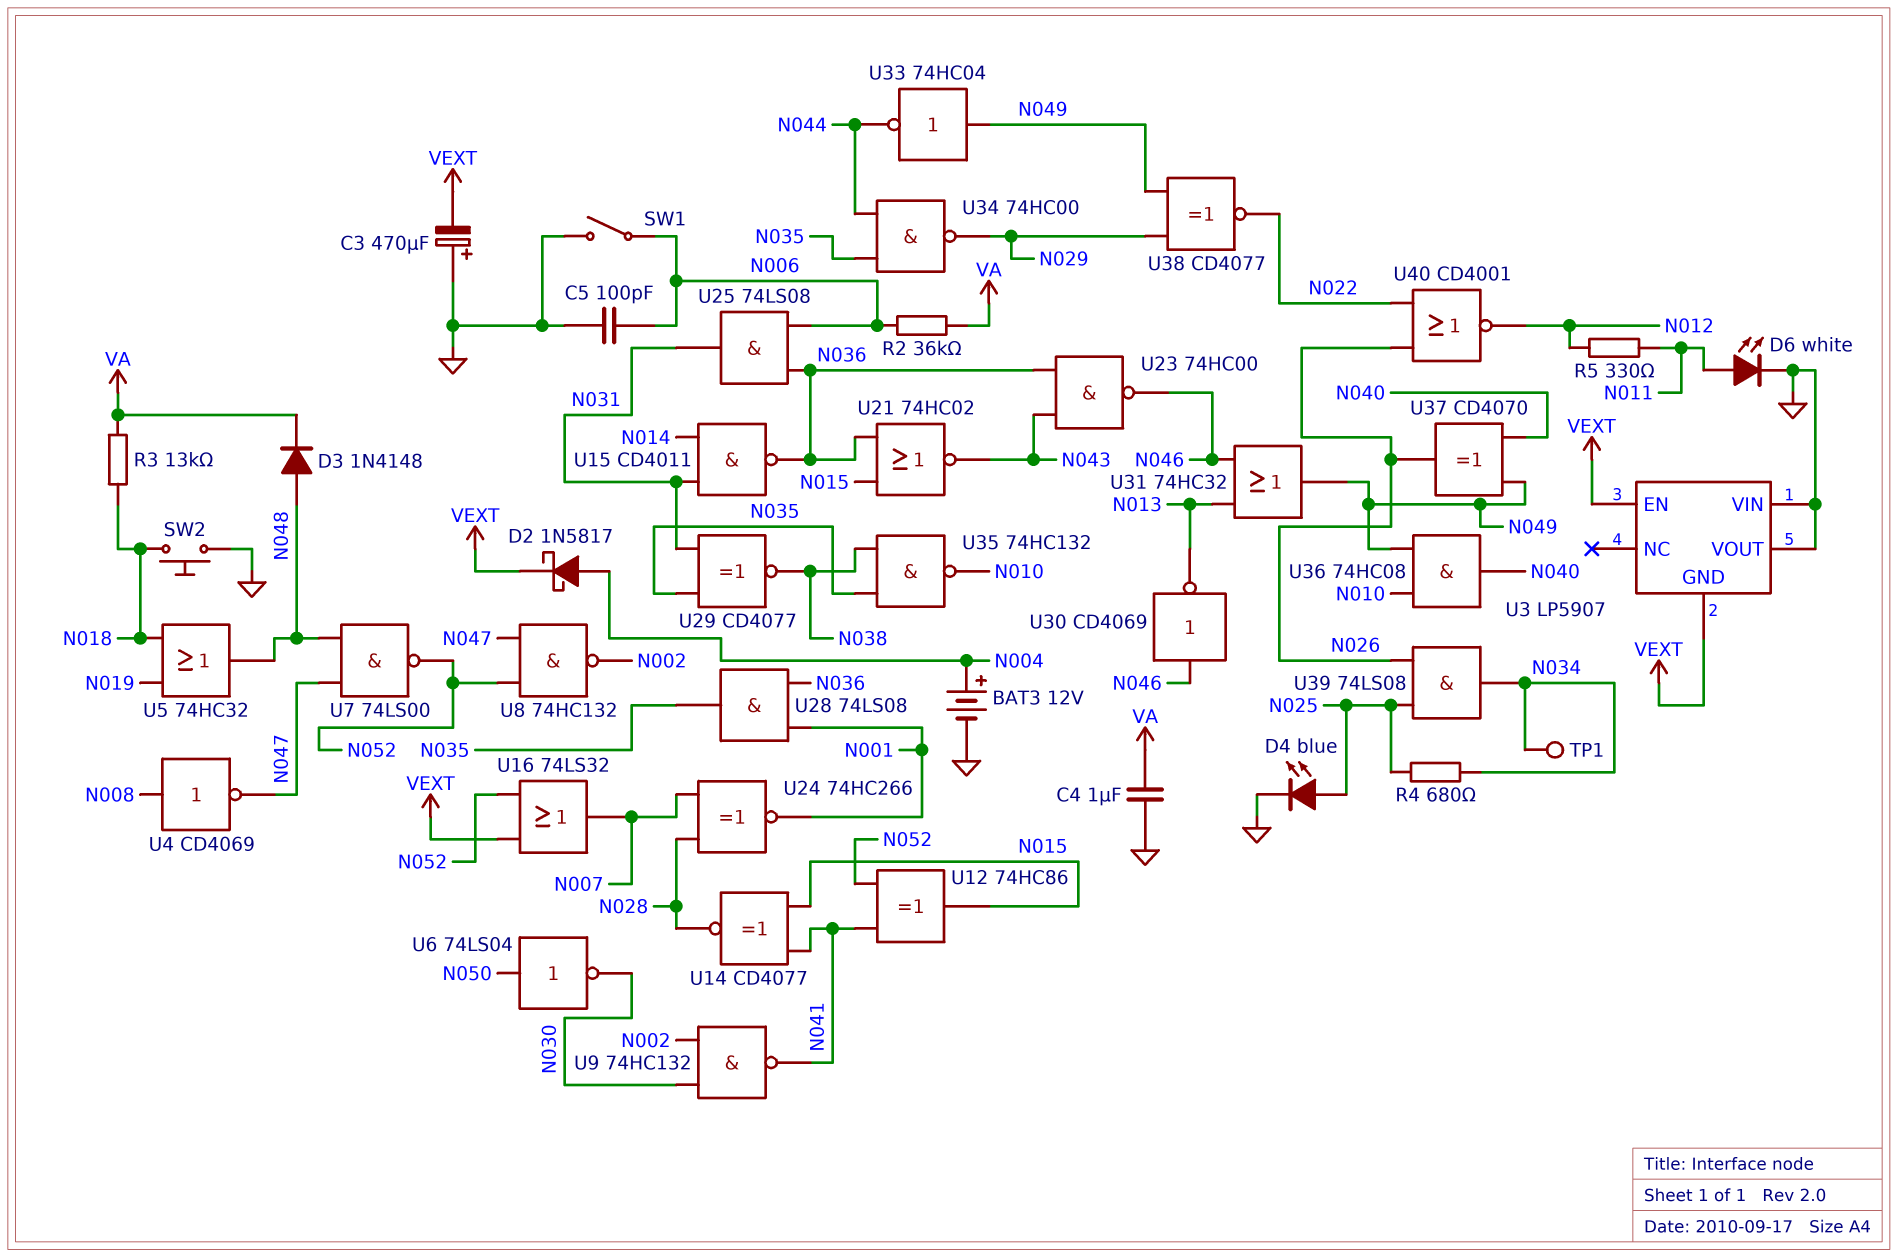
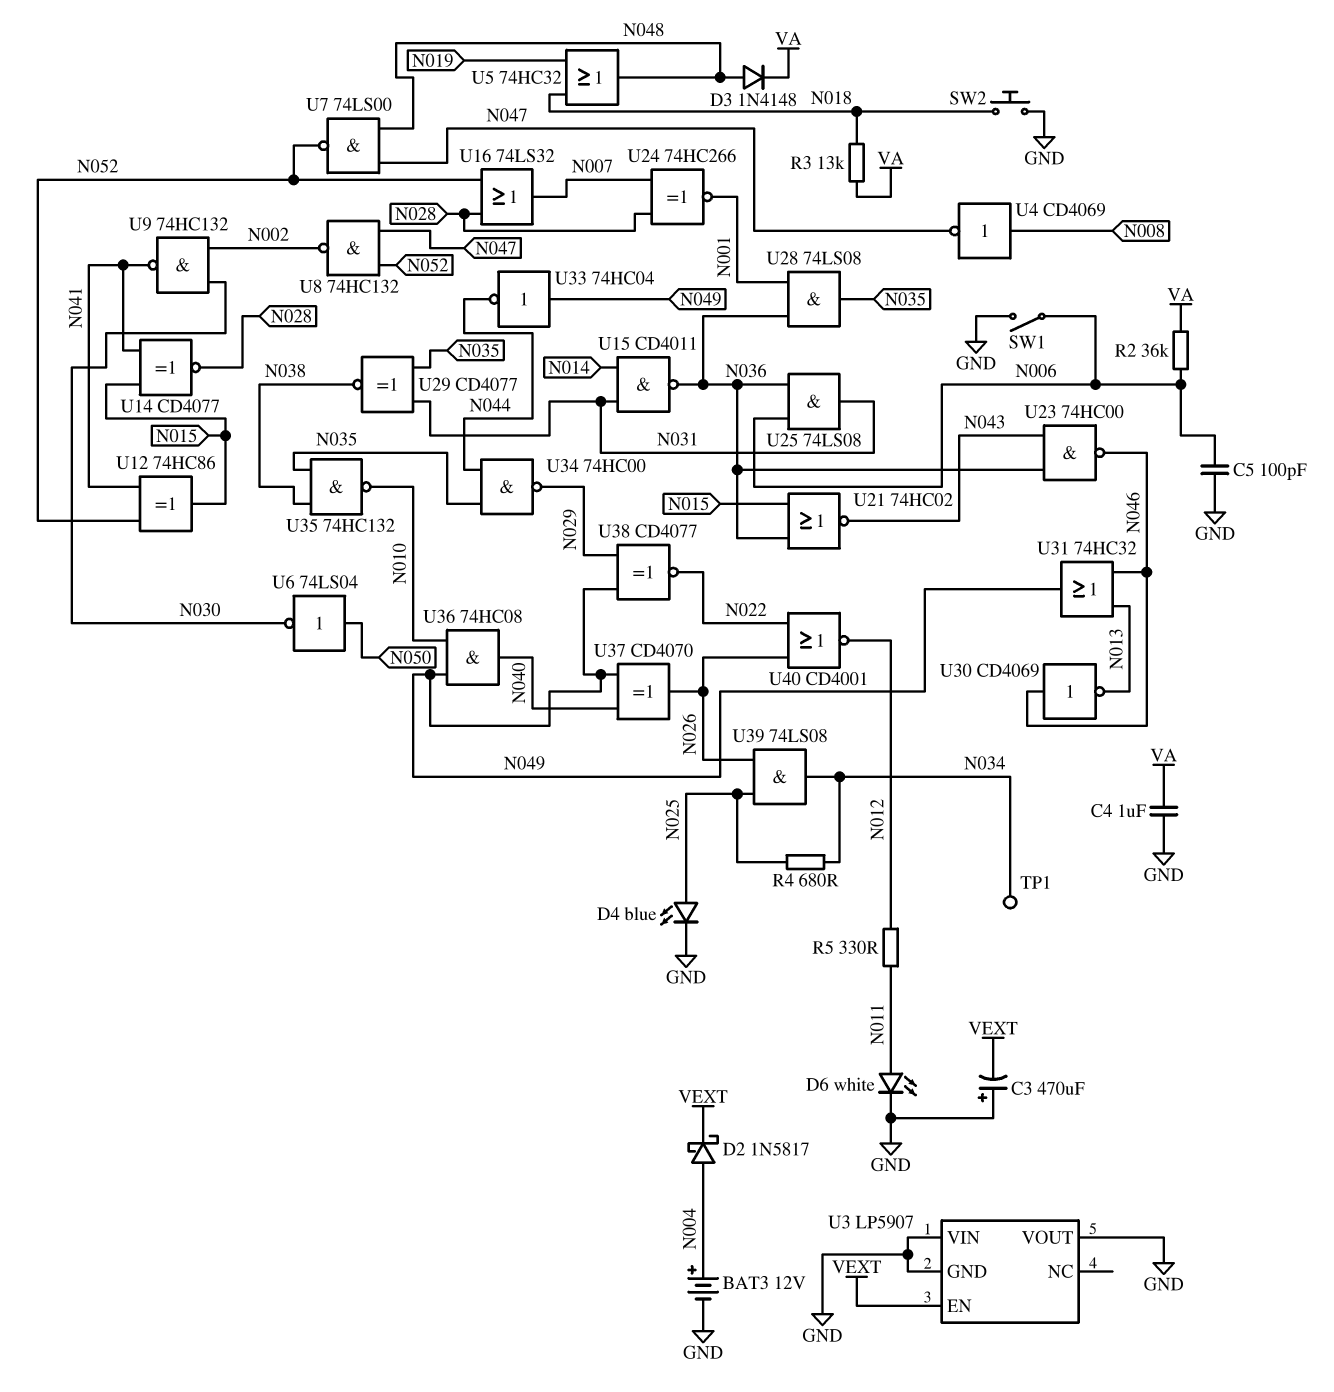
U3 pin GND: VEXT -> GND
U16: OR 74LS32 (in N052, in VEXT, out N007) -> OR 74LS32 (in N028, in N052, out N007)

